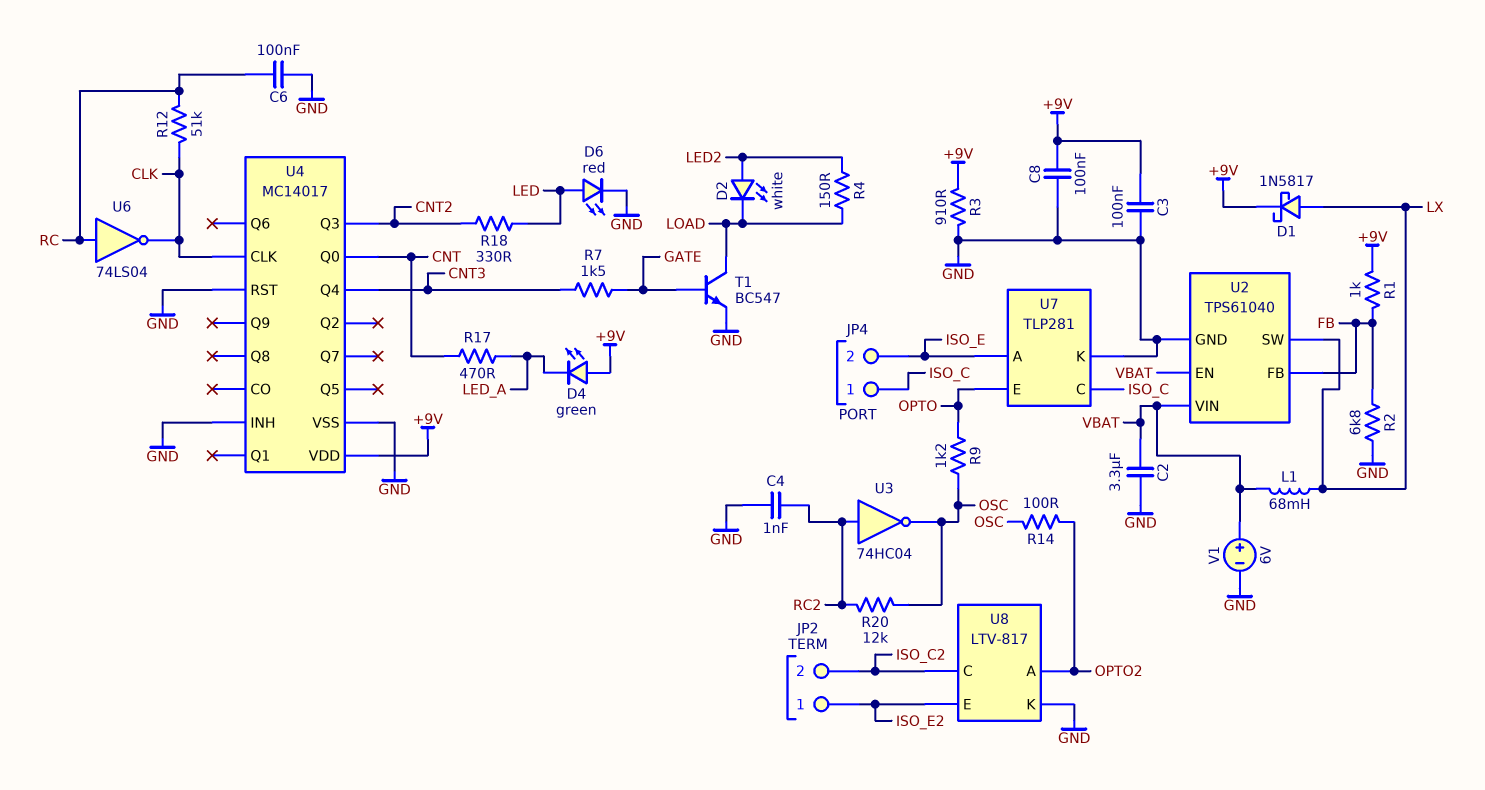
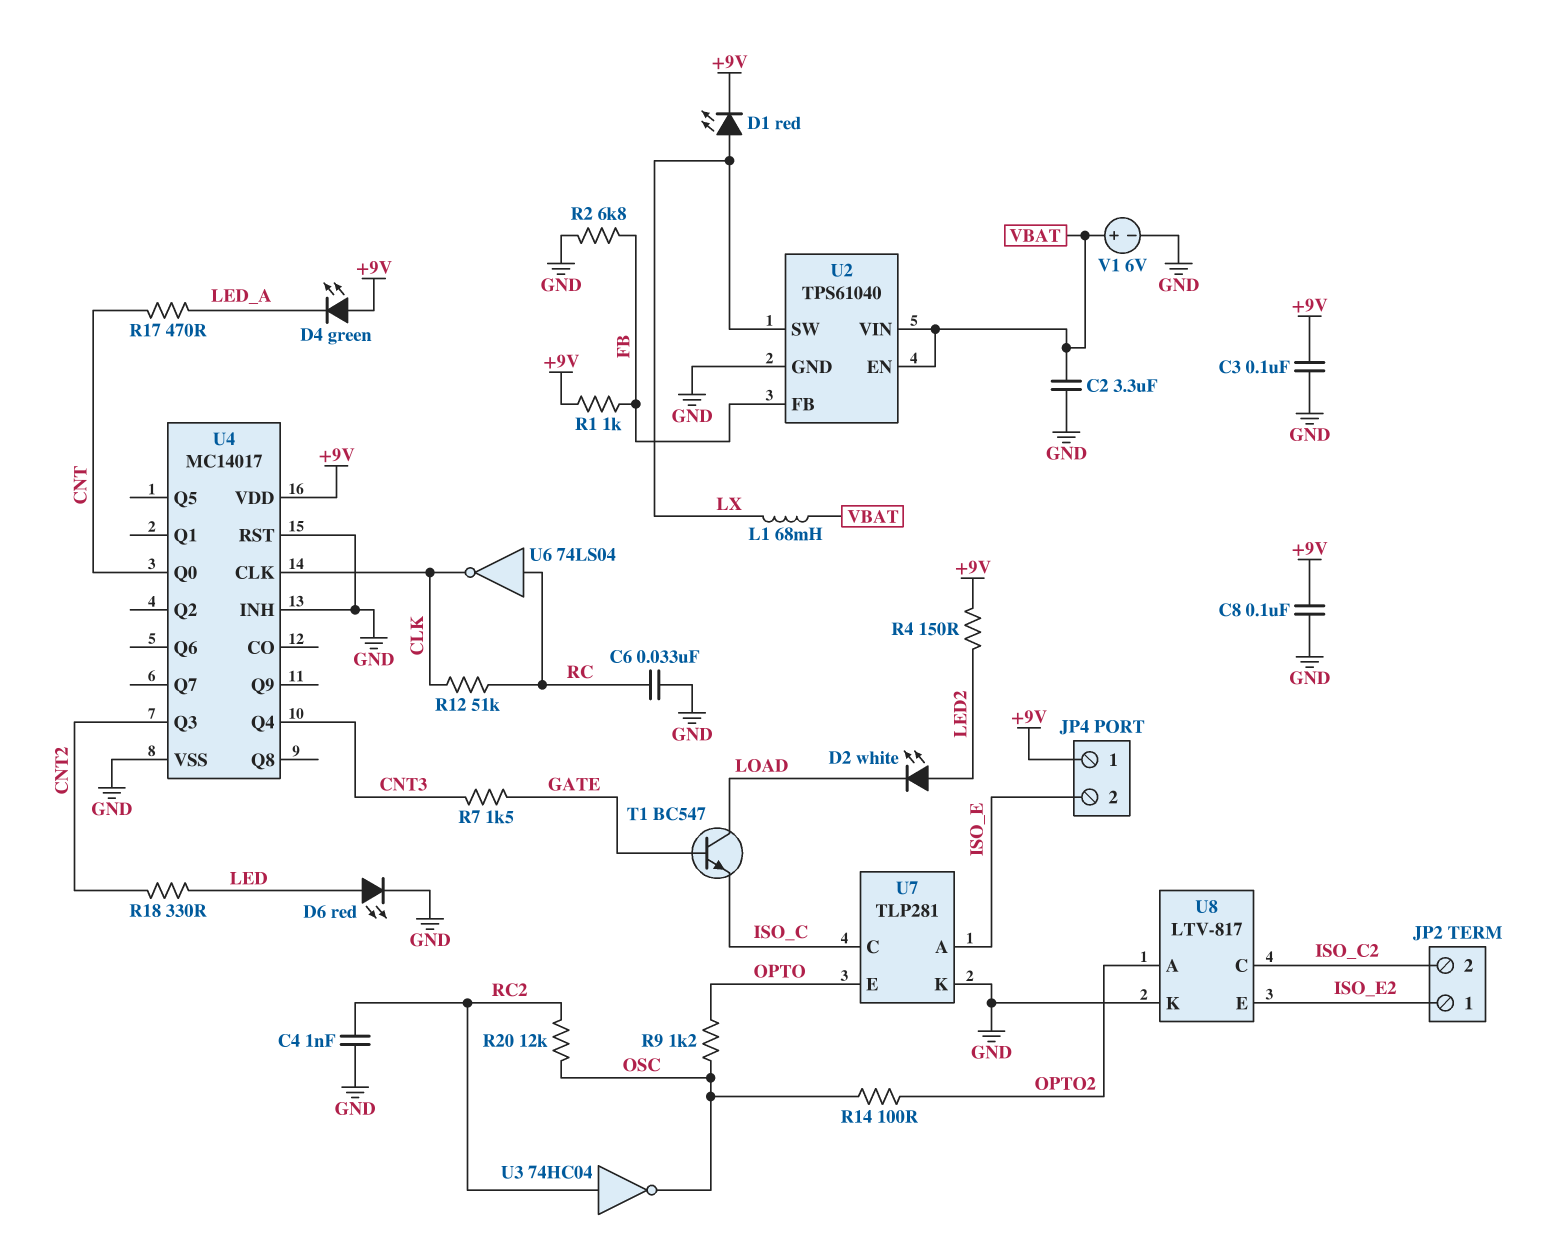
C6: 100nF (GND, RC) -> 33nF (GND, RC)
D1: schottky 1N5817 (A LX, K +9V) -> LED red (A LX, K +9V)
JP4 pin 1: ISO_C -> +9V
R3: 910 (+9V, GND) -> none
R4: 150 (LED2, LOAD) -> 150 (+9V, LED2)
T1: NPN BC547 (B GATE, C LOAD, E GND) -> NPN BC547 (B GATE, C LOAD, E ISO_C)

